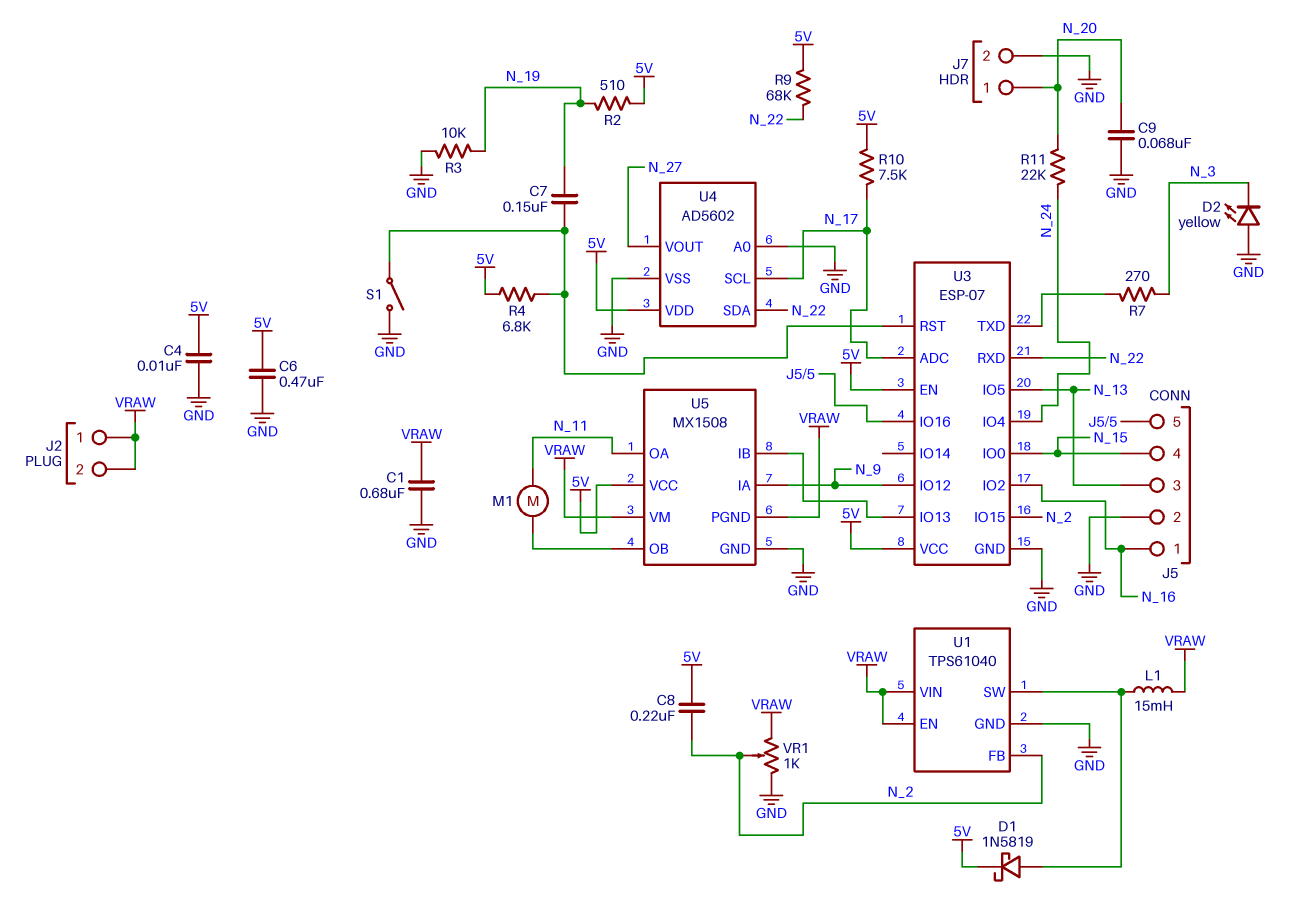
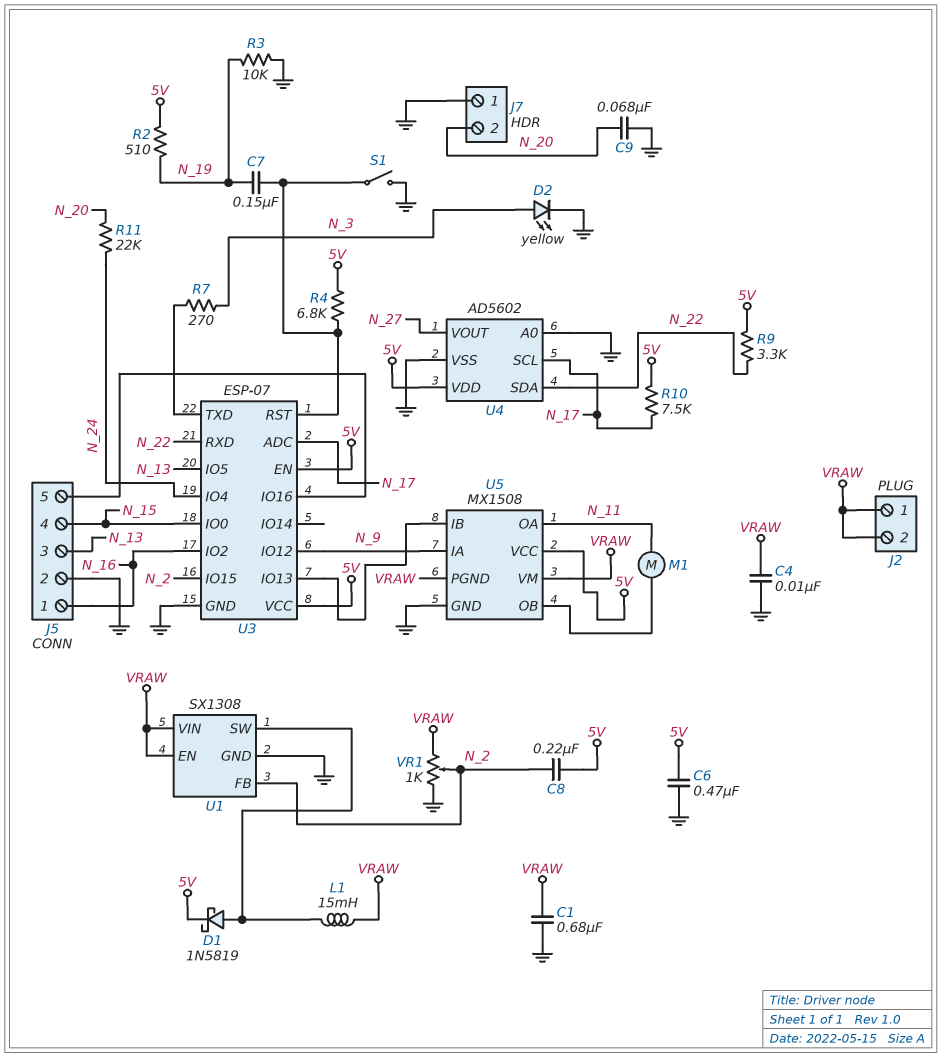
C4: 10nF (5V, GND) -> 10nF (GND, VRAW)
D2: LED yellow (A GND, K N_3) -> LED yellow (A N_3, K GND)
J7 pin 1: N_20 -> GND
J7 pin 2: GND -> N_20
R9: 68k (5V, N_22) -> 3.3k (5V, N_22)
U1: TPS61040 -> SX1308

